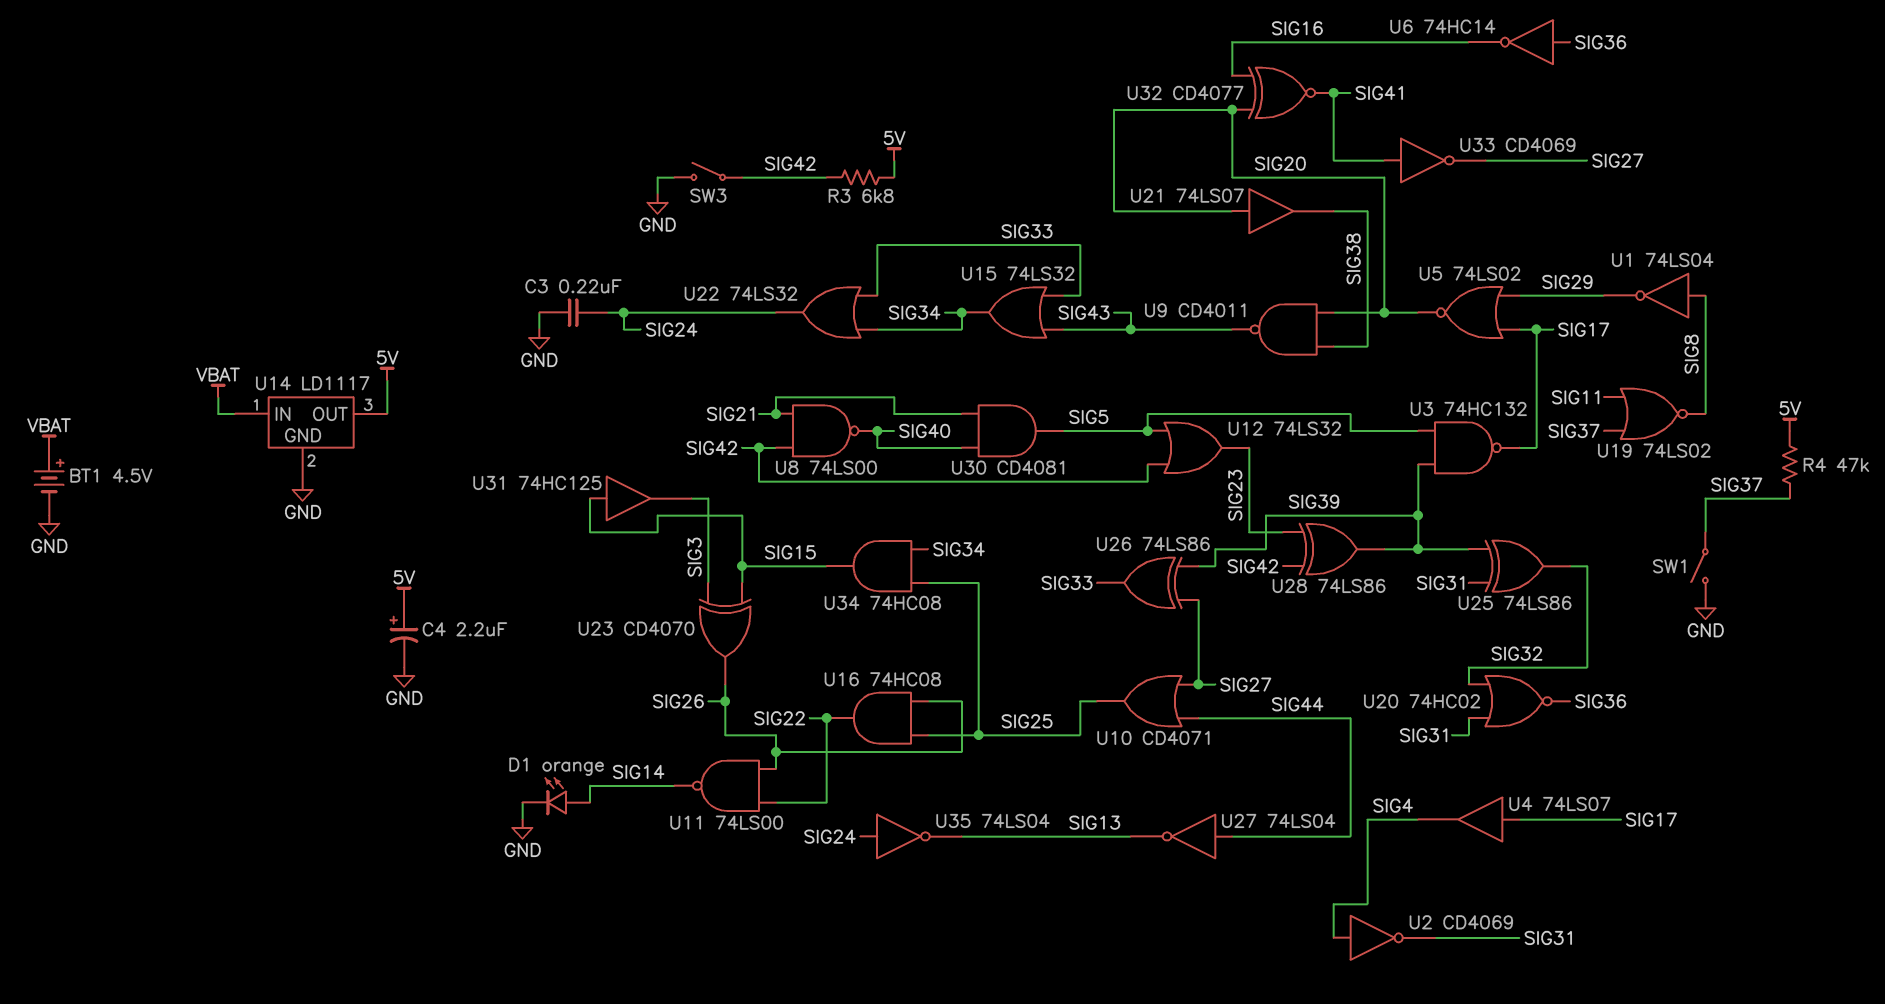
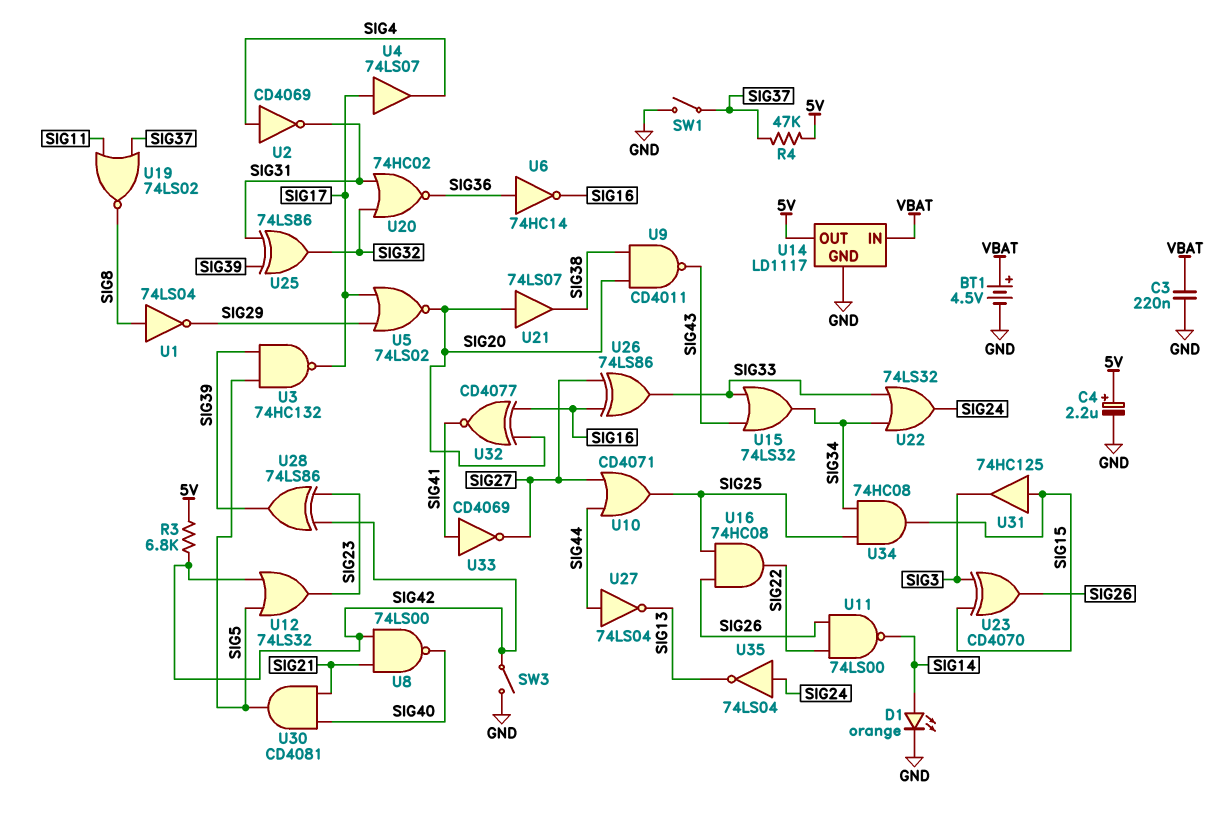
C3: 220nF (GND, SIG24) -> 220nF (GND, VBAT)
U26: XOR 74LS86 (in SIG27, in SIG39, out SIG33) -> XOR 74LS86 (in SIG16, in SIG27, out SIG33)

